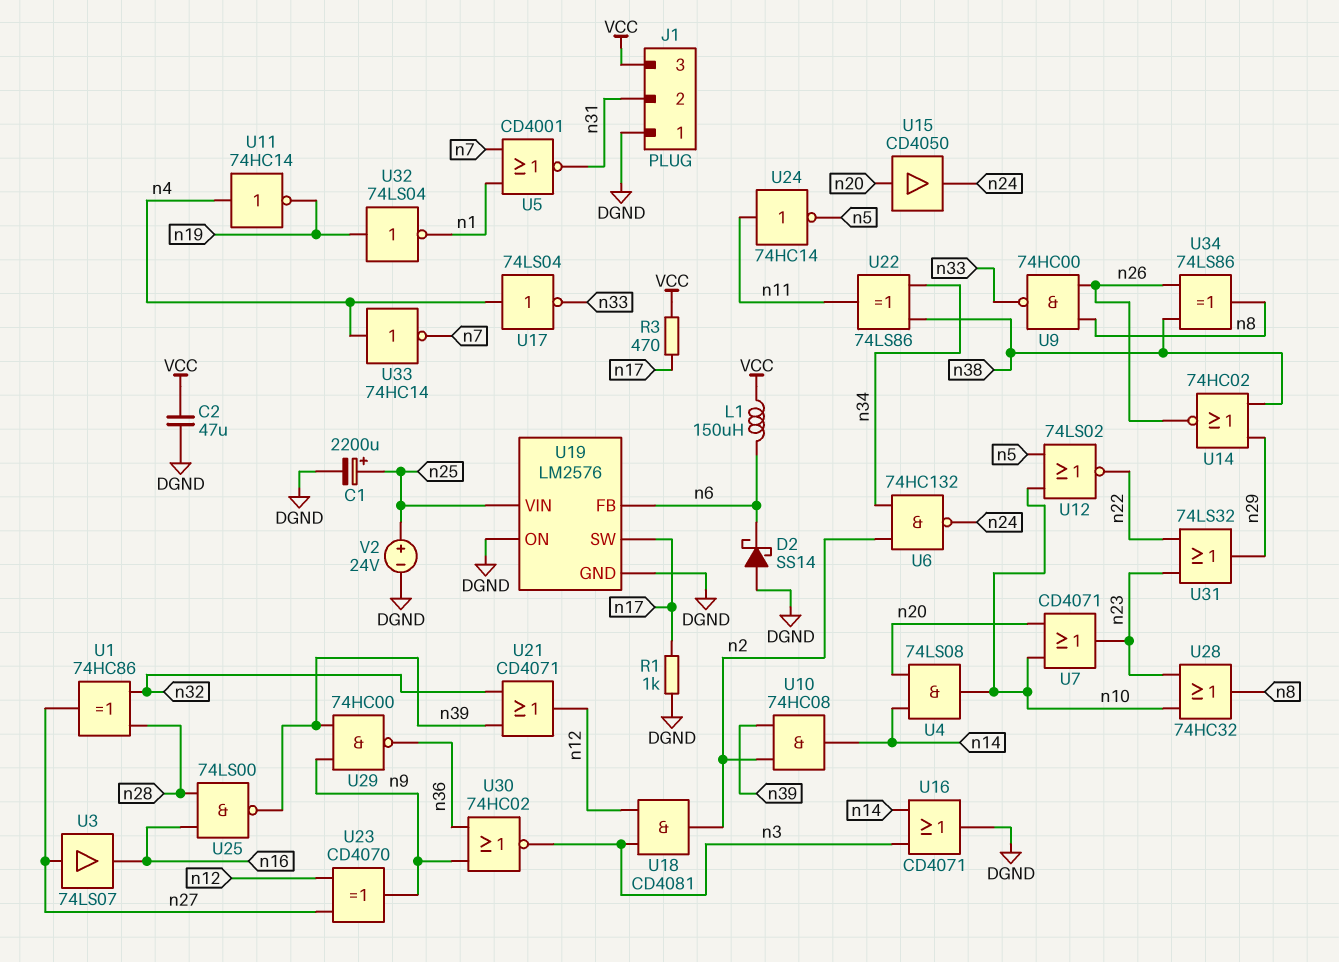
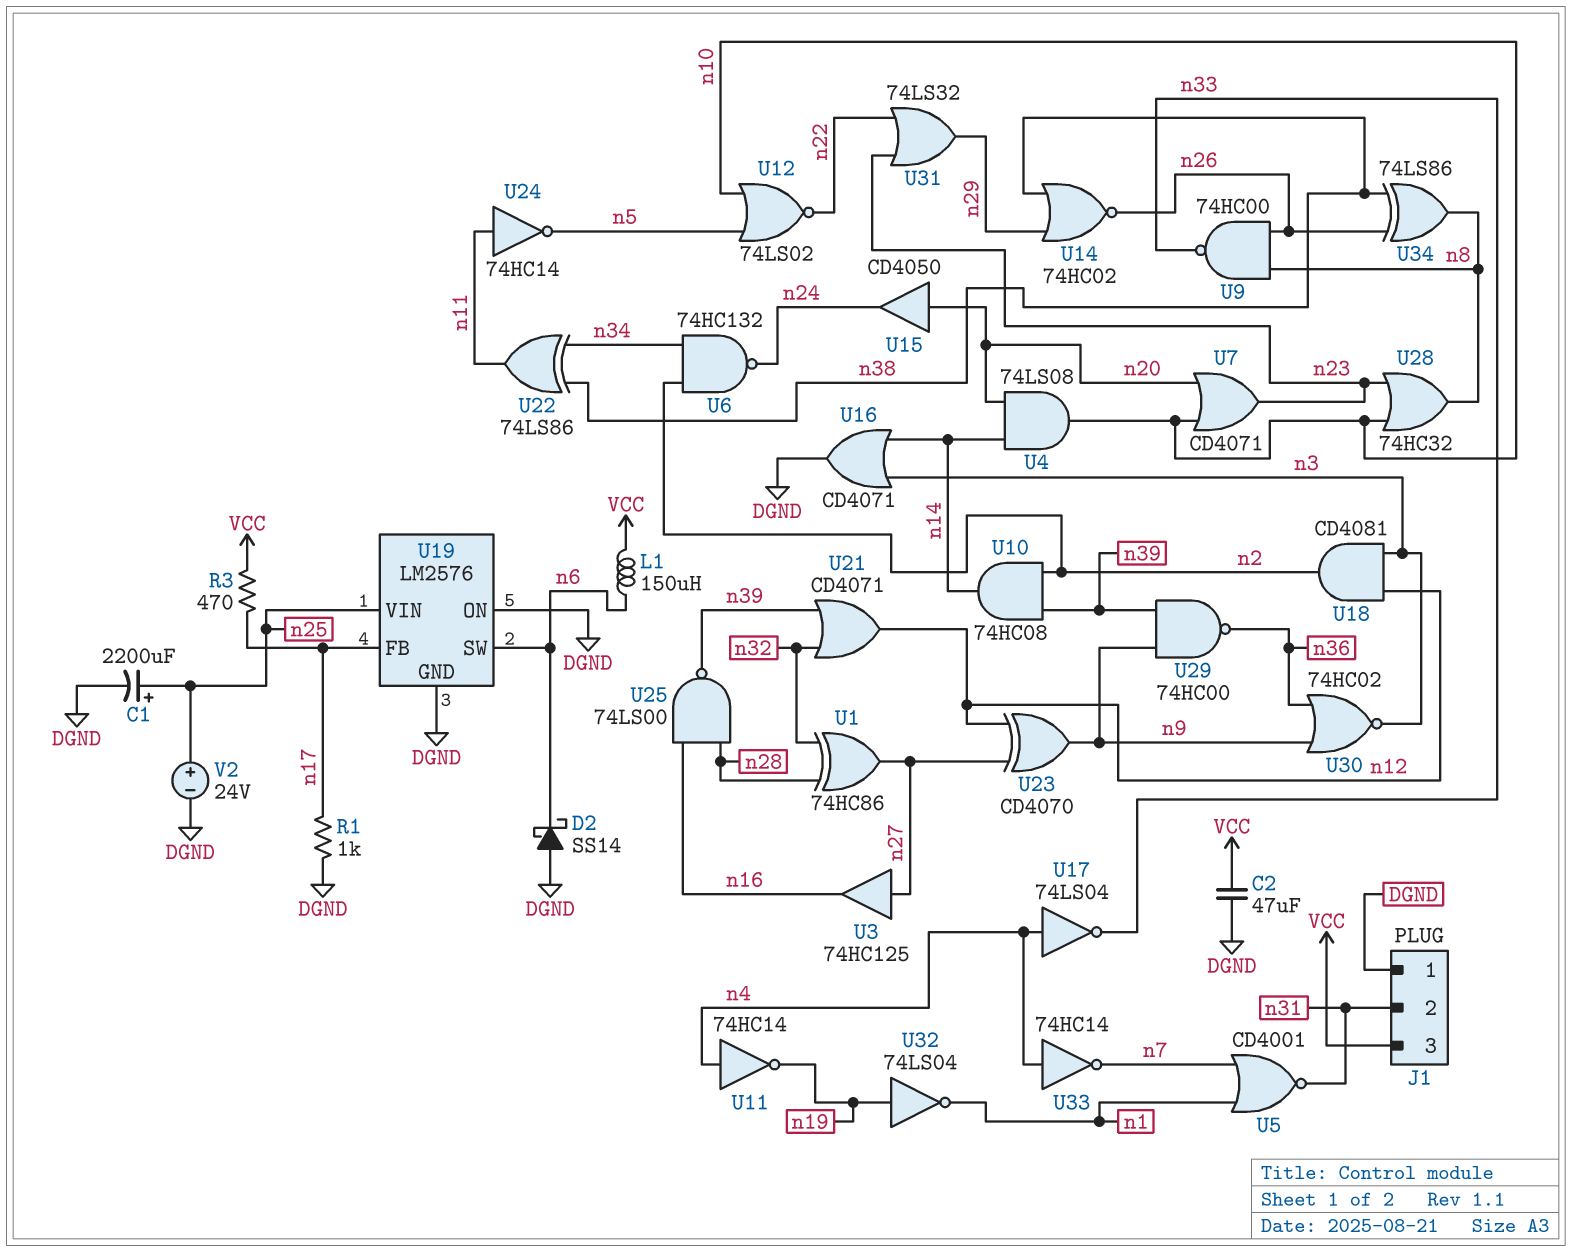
U3: buffer 74LS07 (in n27, out n16) -> buffer 74HC125 (in n27, out n16)
U19 pin FB: n6 -> n17
U19 pin SW: n17 -> n6

